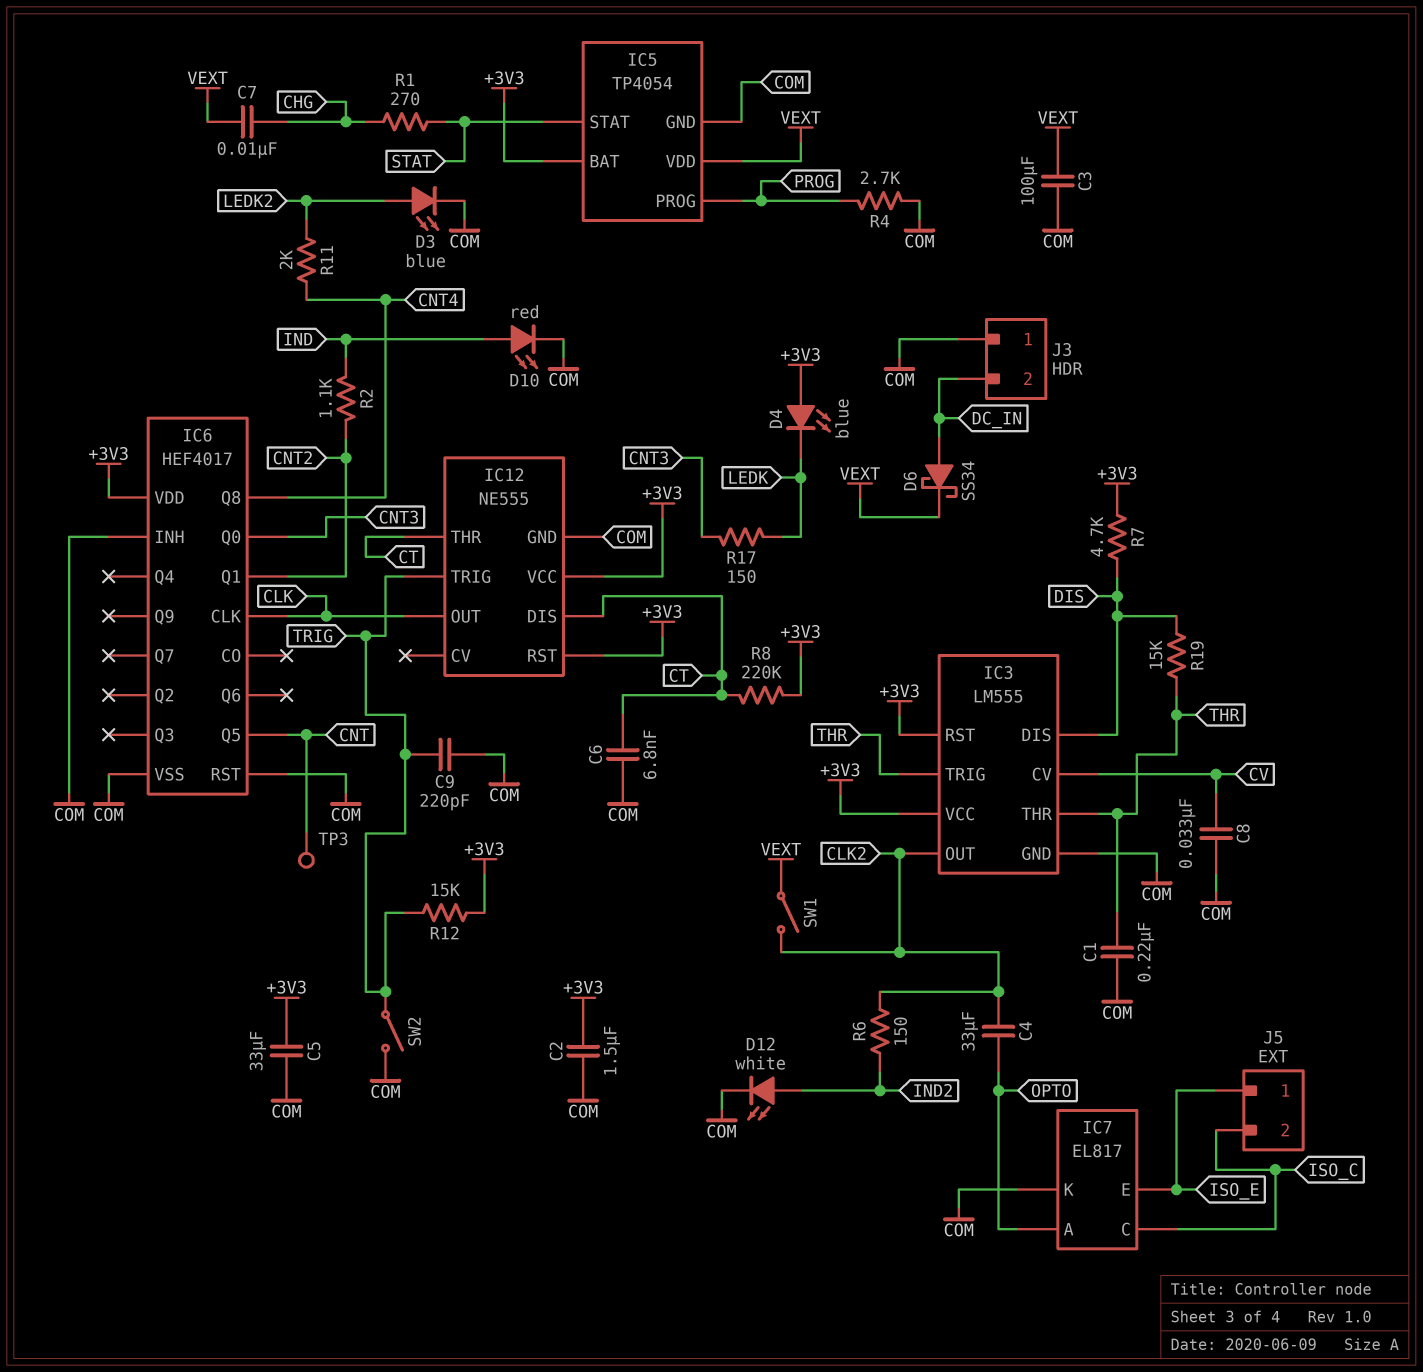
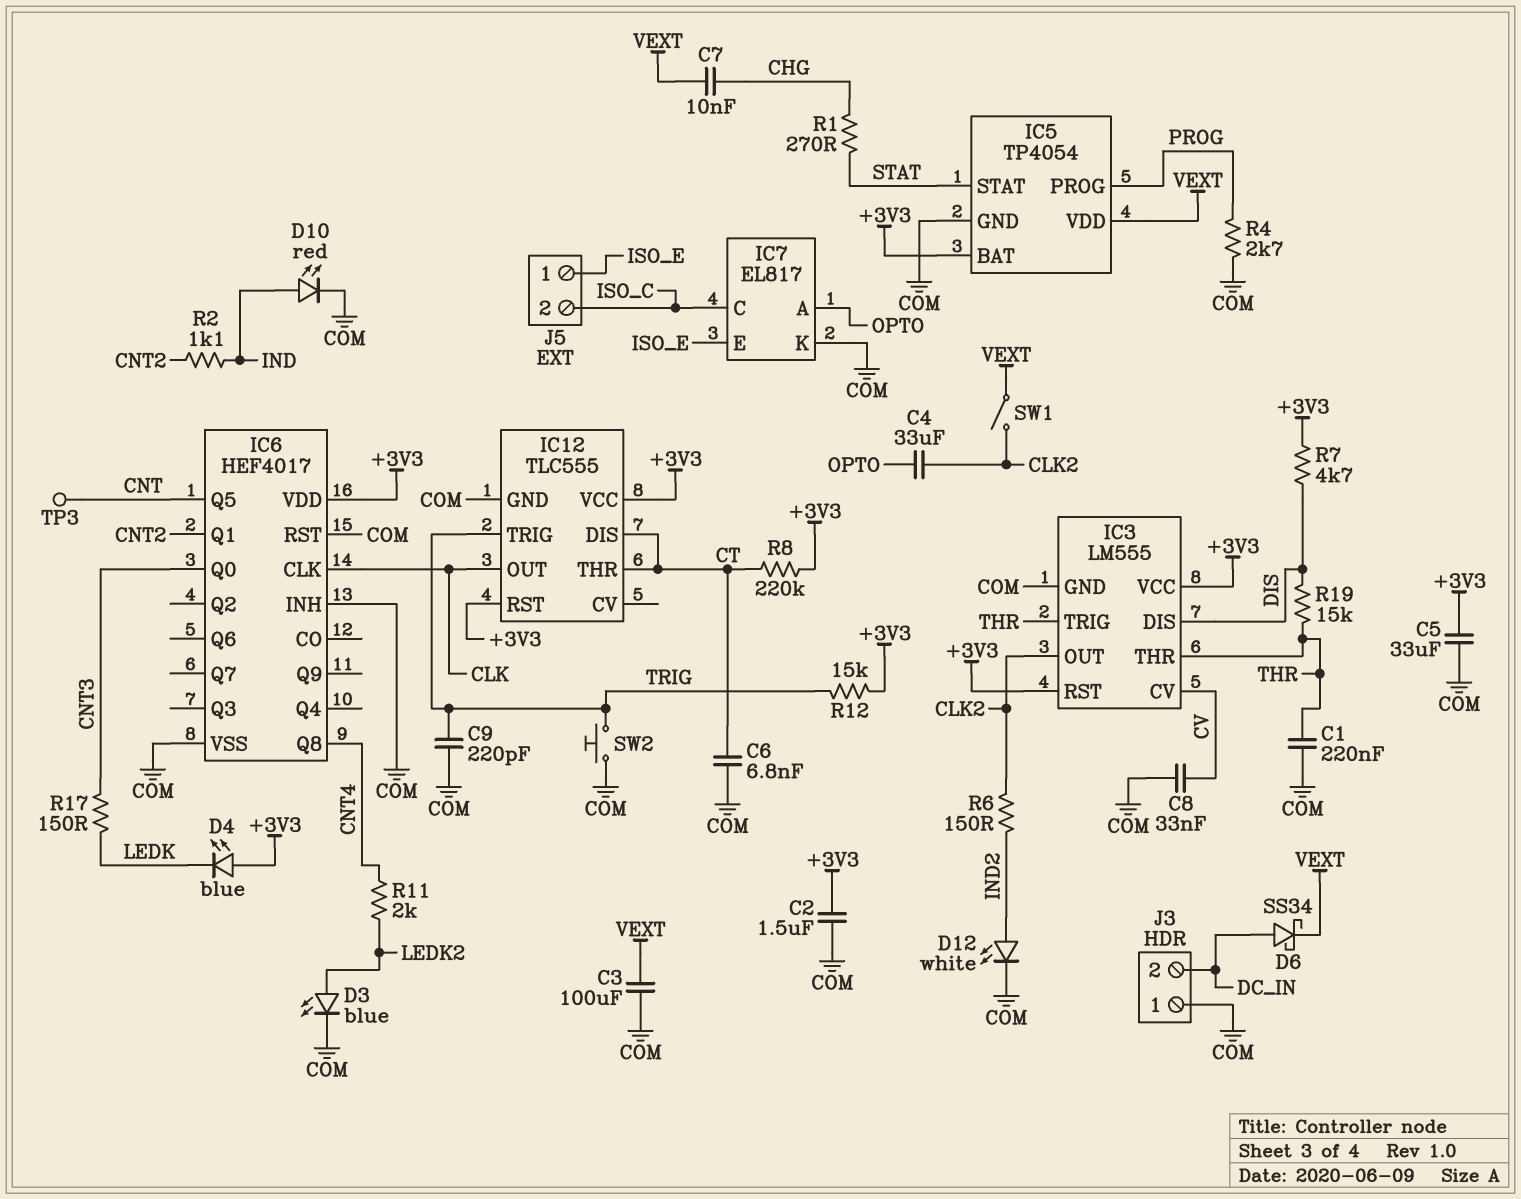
IC12: NE555 -> TLC555
SW2: switch (COM, TRIG) -> button (COM, TRIG)

